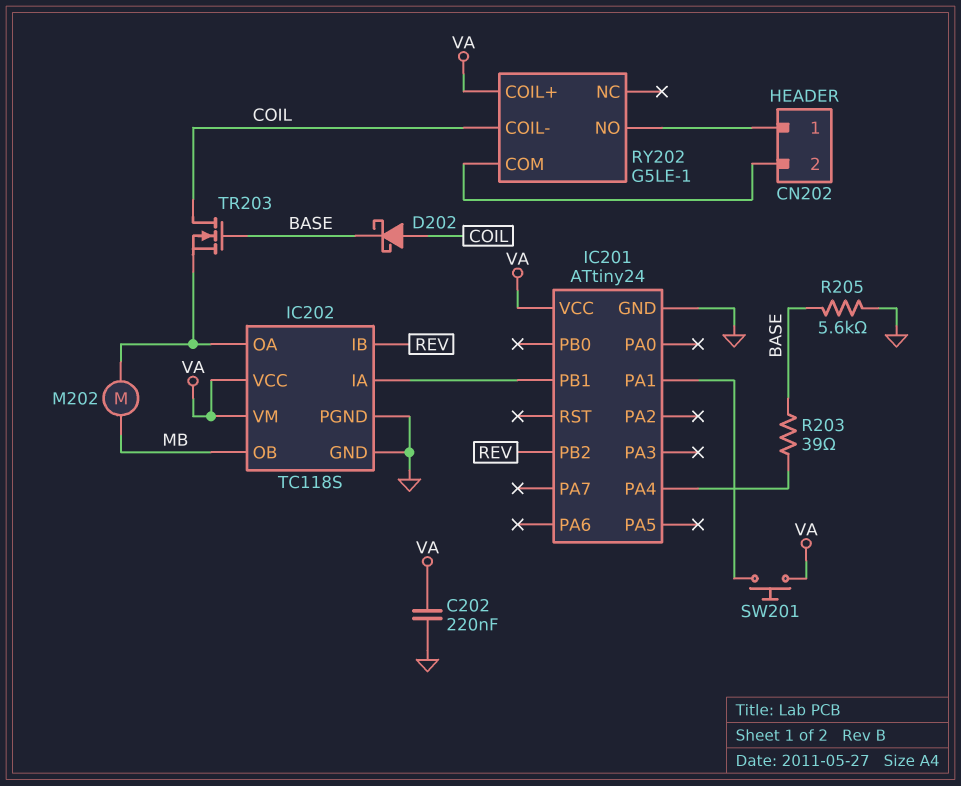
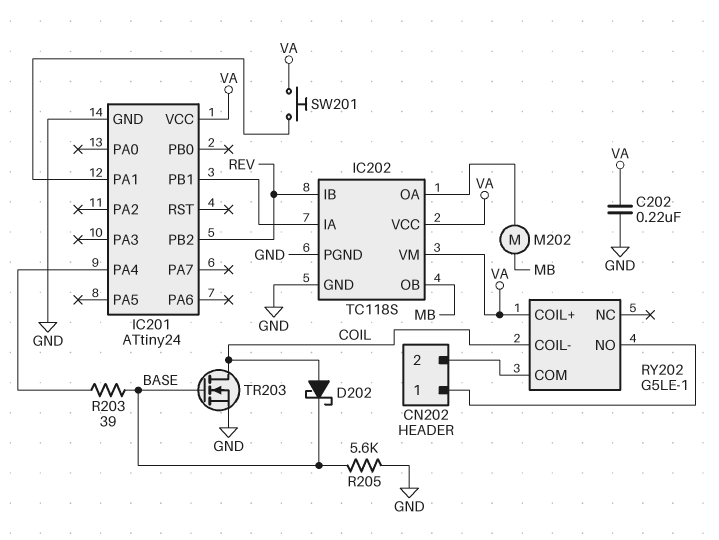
TR203: NMOS (G BASE, D COIL, S IC202/OA) -> NMOS (G BASE, D COIL, S GND)

